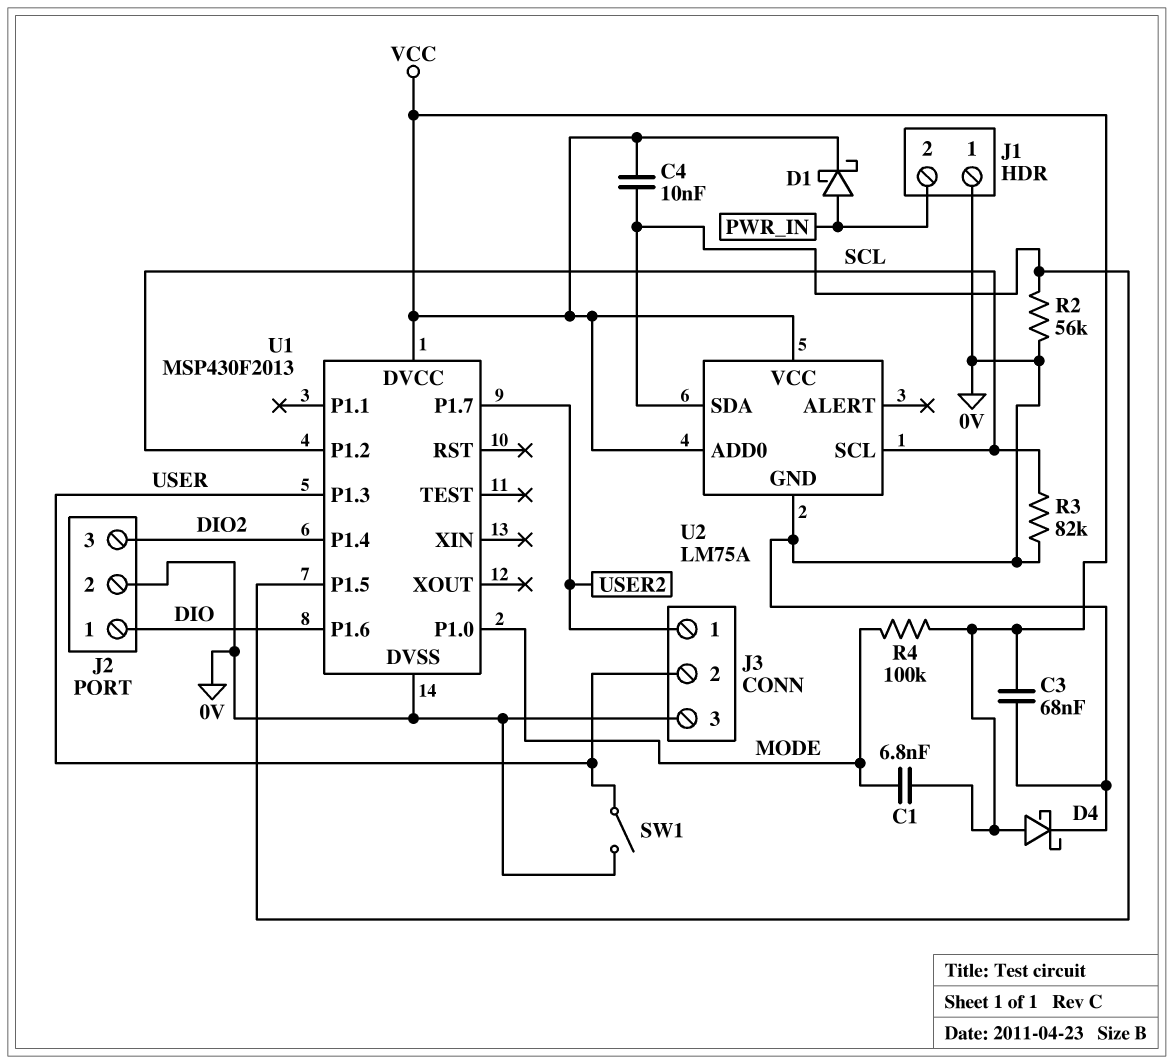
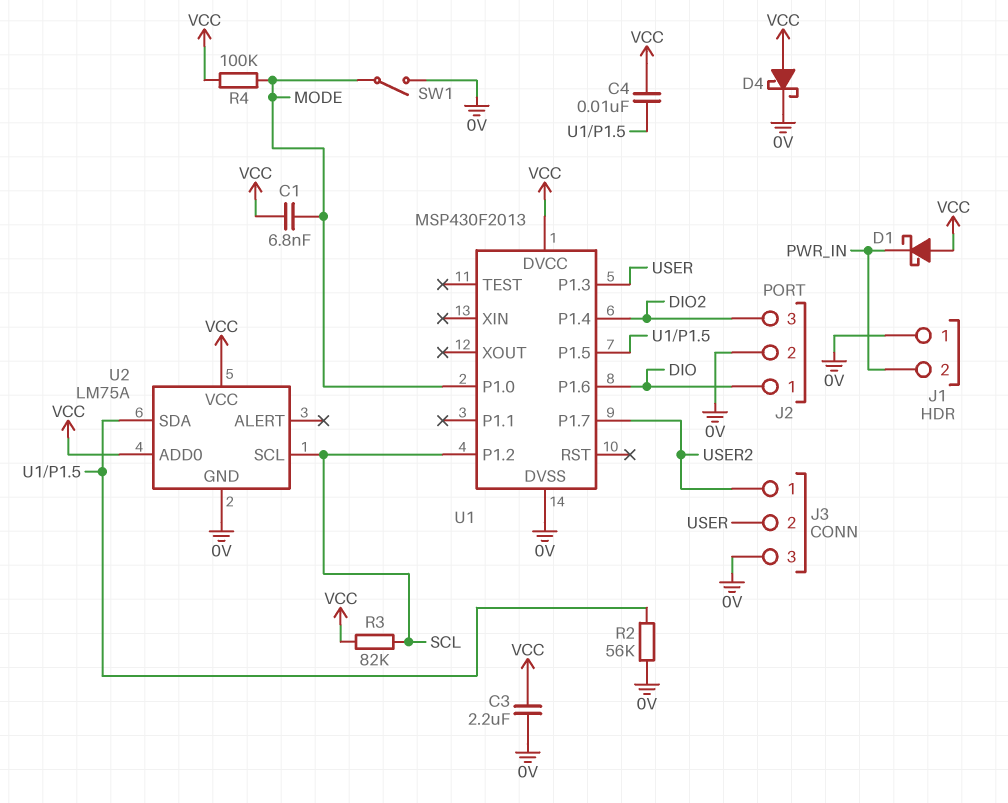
C3: 68nF (0V, VCC) -> 2.2uF (0V, VCC)
D1: schottky (A PWR_IN, K VCC) -> schottky (A VCC, K PWR_IN)
R3: 82k (0V, SCL) -> 82k (SCL, VCC)
SW1: switch (0V, USER) -> switch (0V, MODE)

